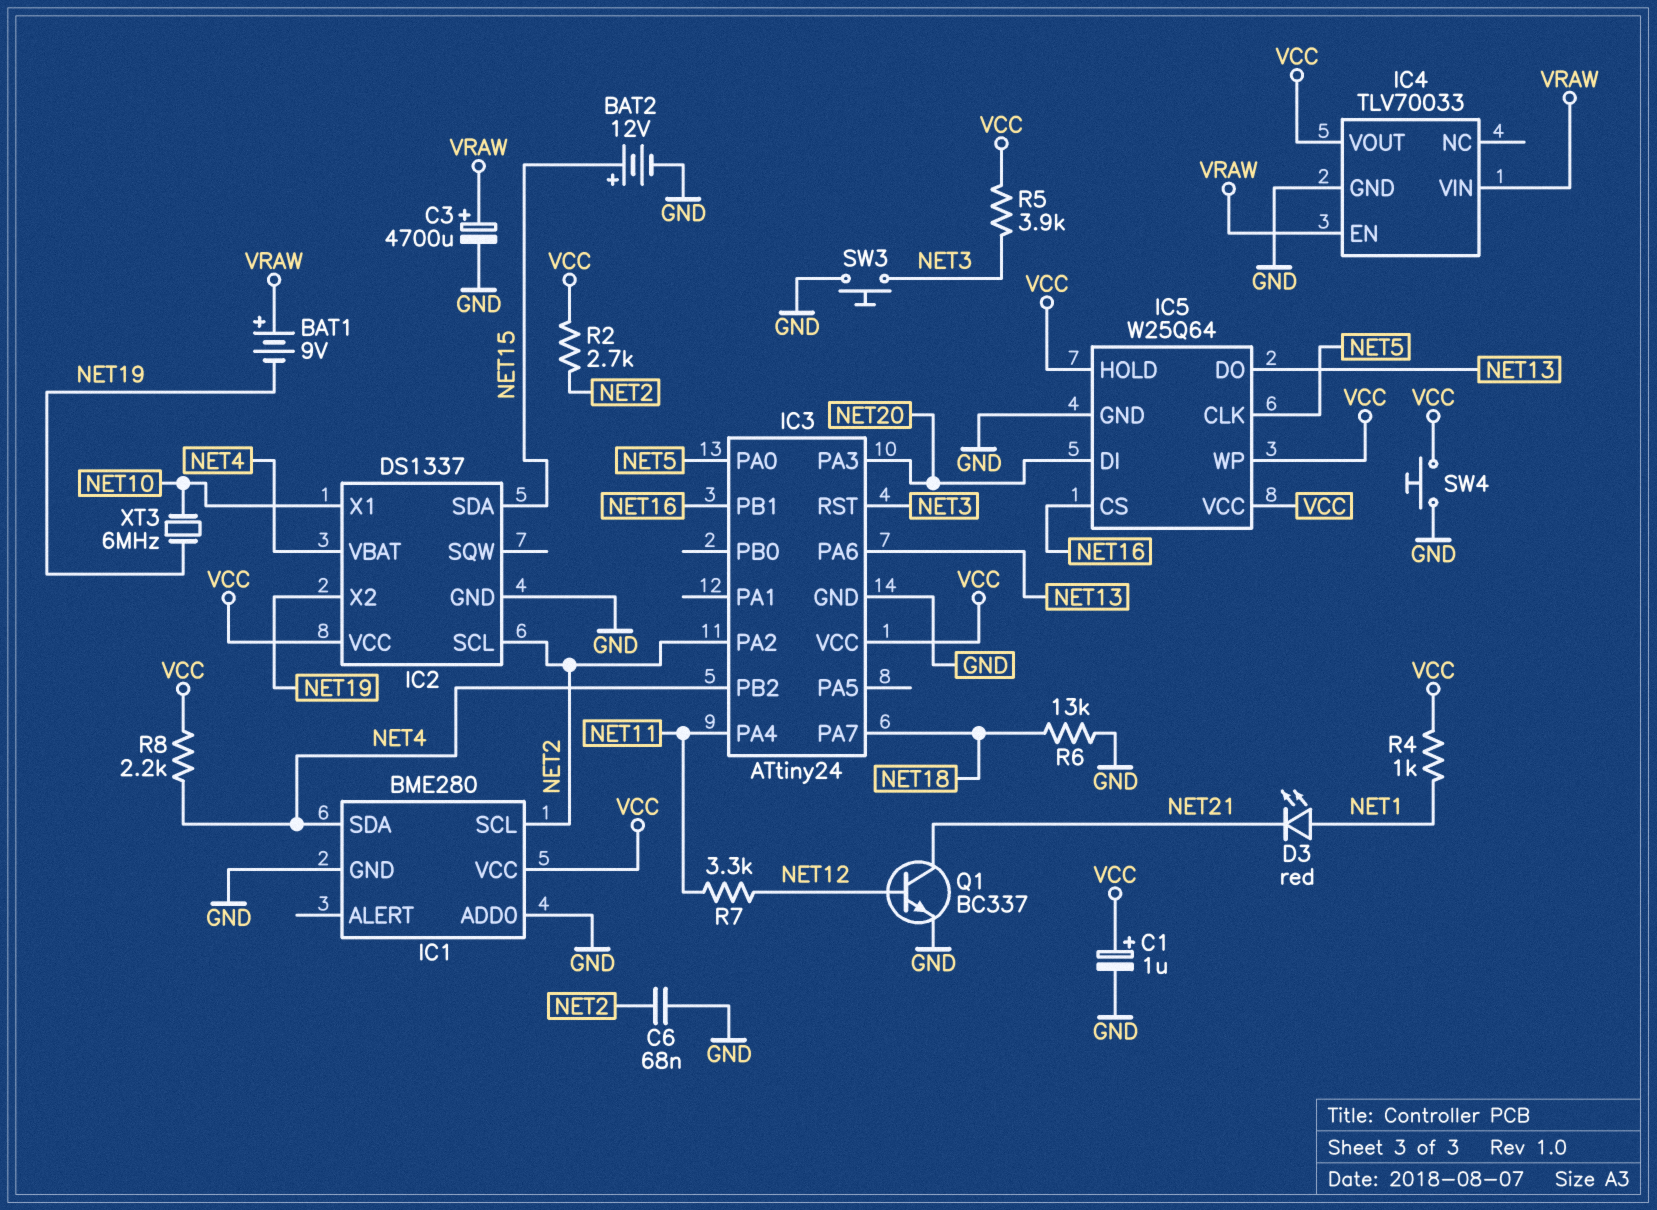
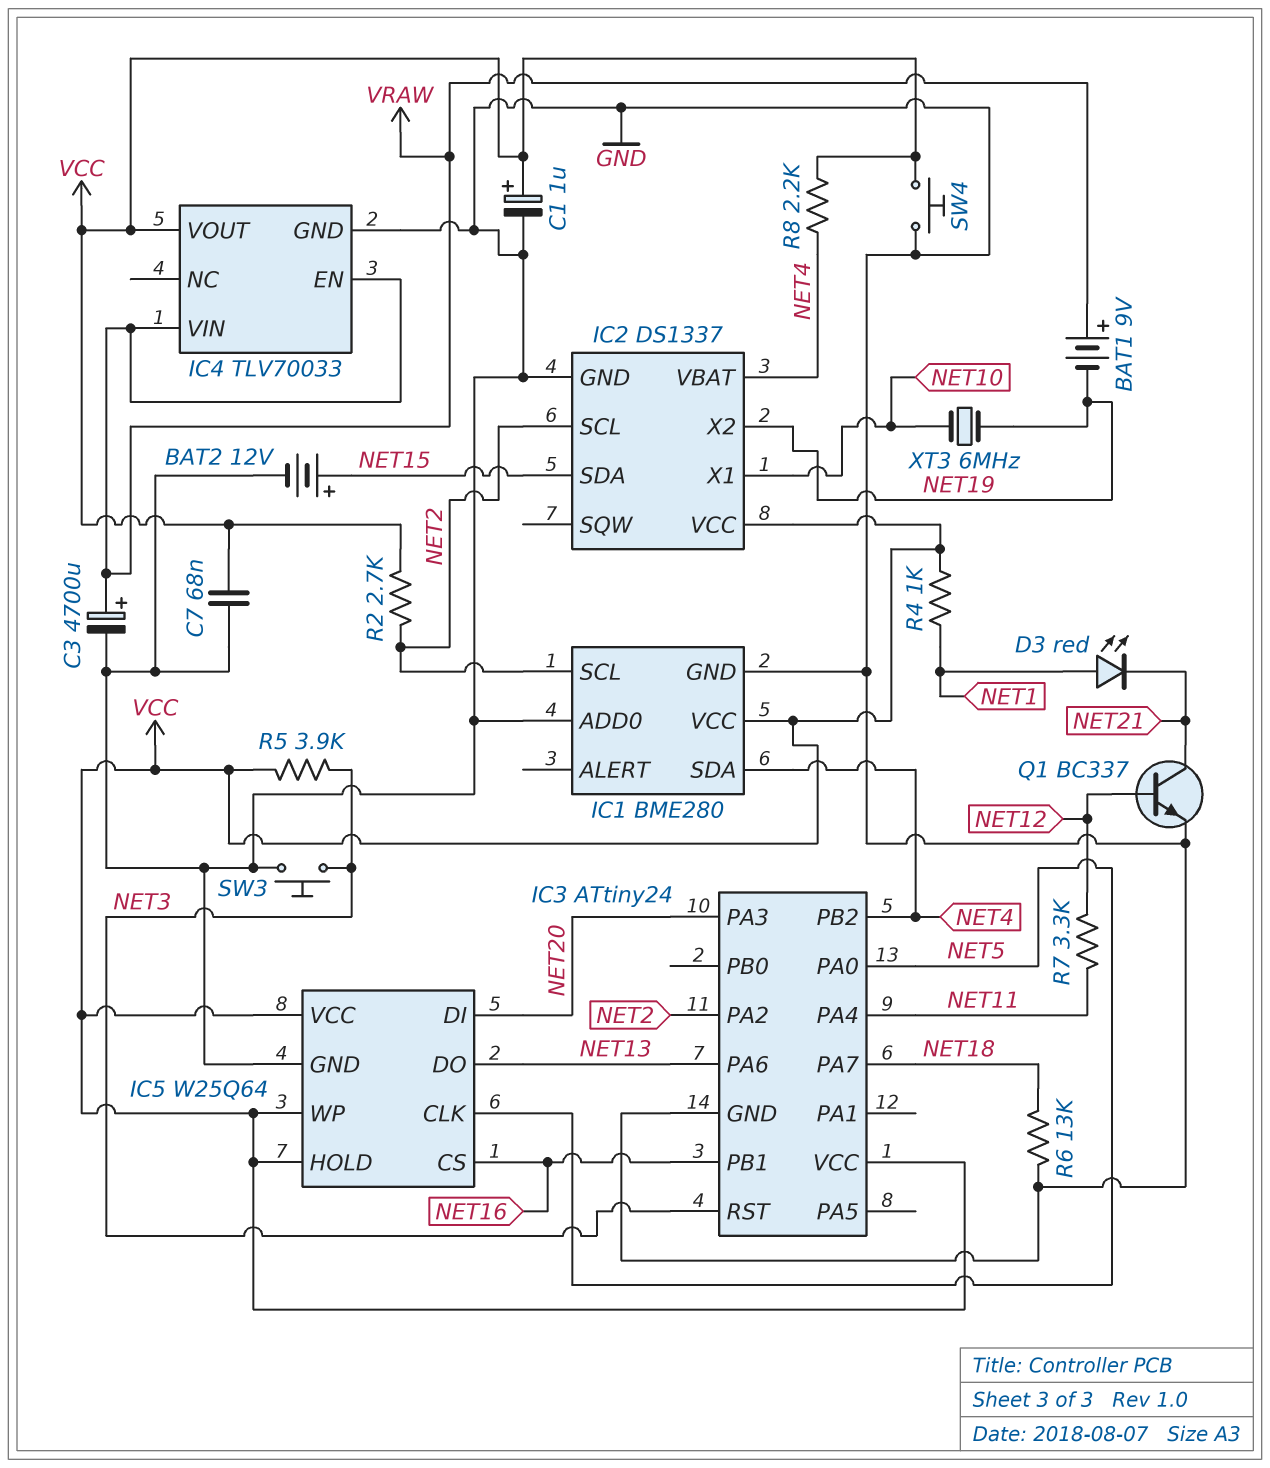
C6: 68nF (GND, NET2) -> none
C7: none -> 68nF (GND, VCC)

